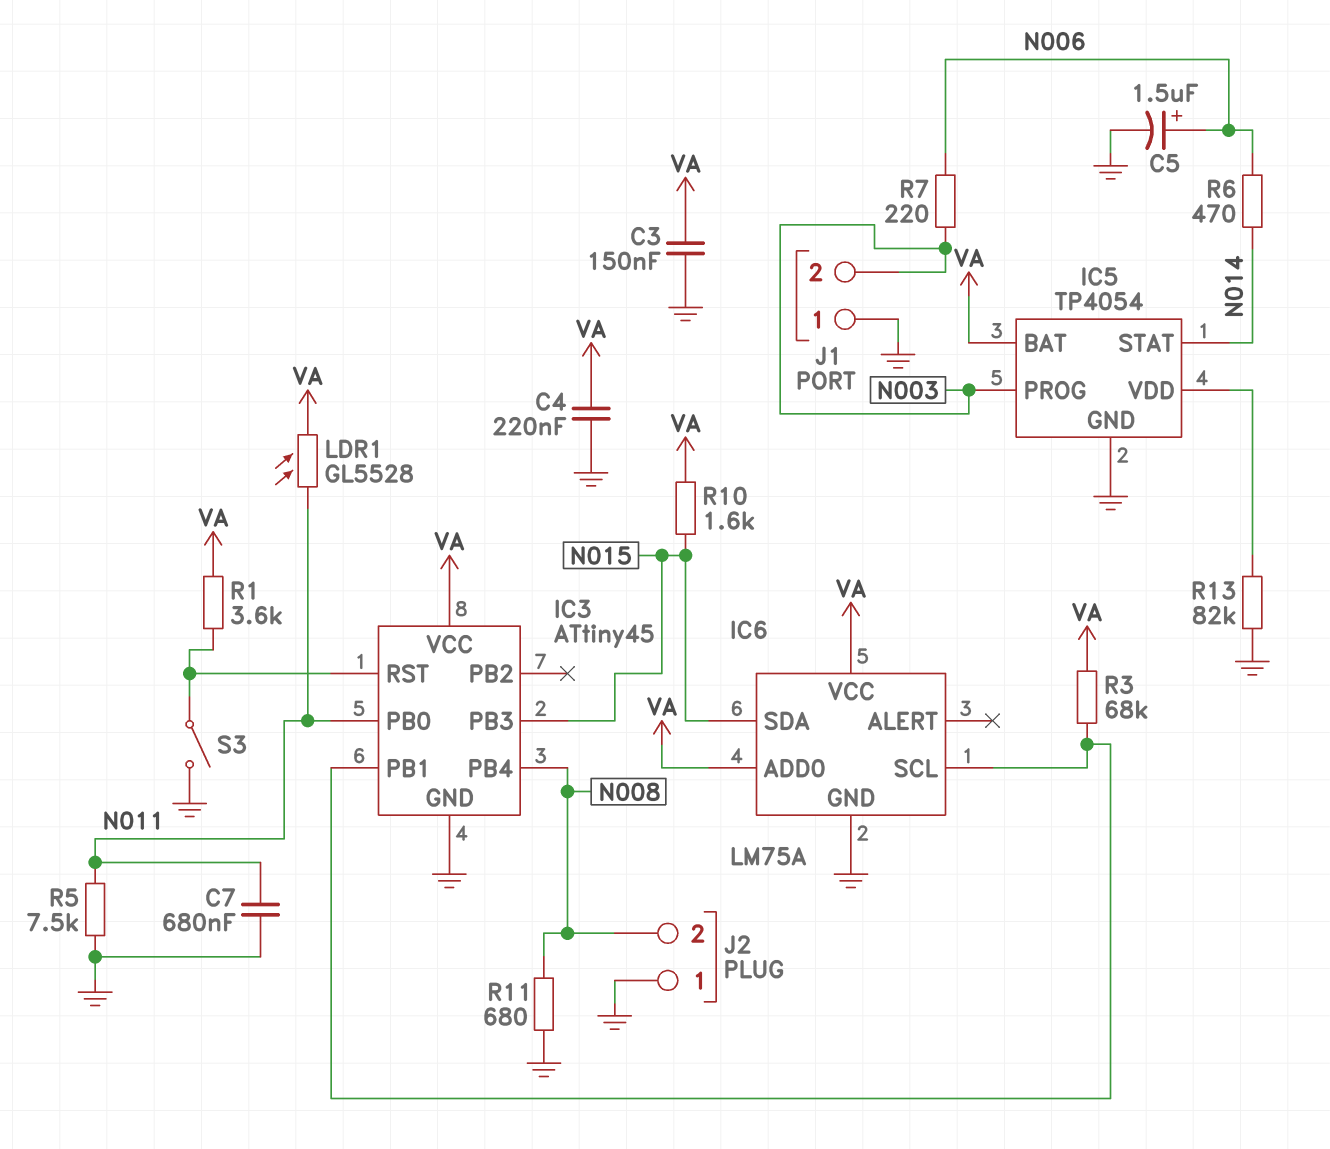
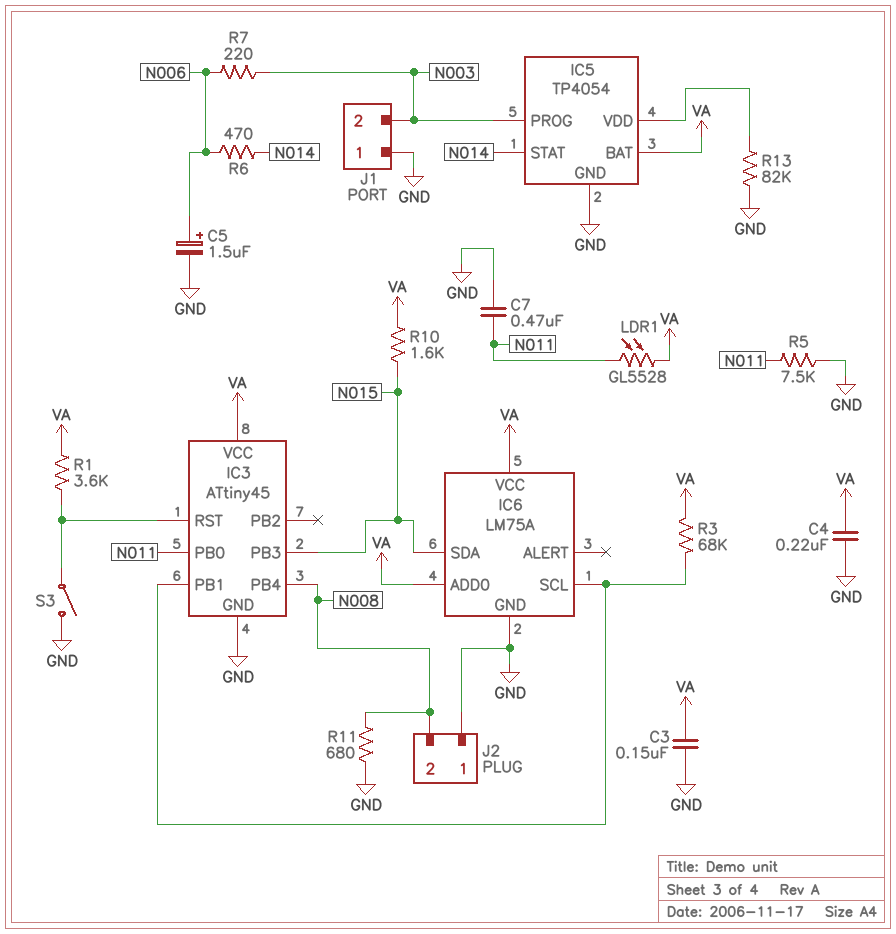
C7: 680nF (GND, N011) -> 470nF (GND, N011)

